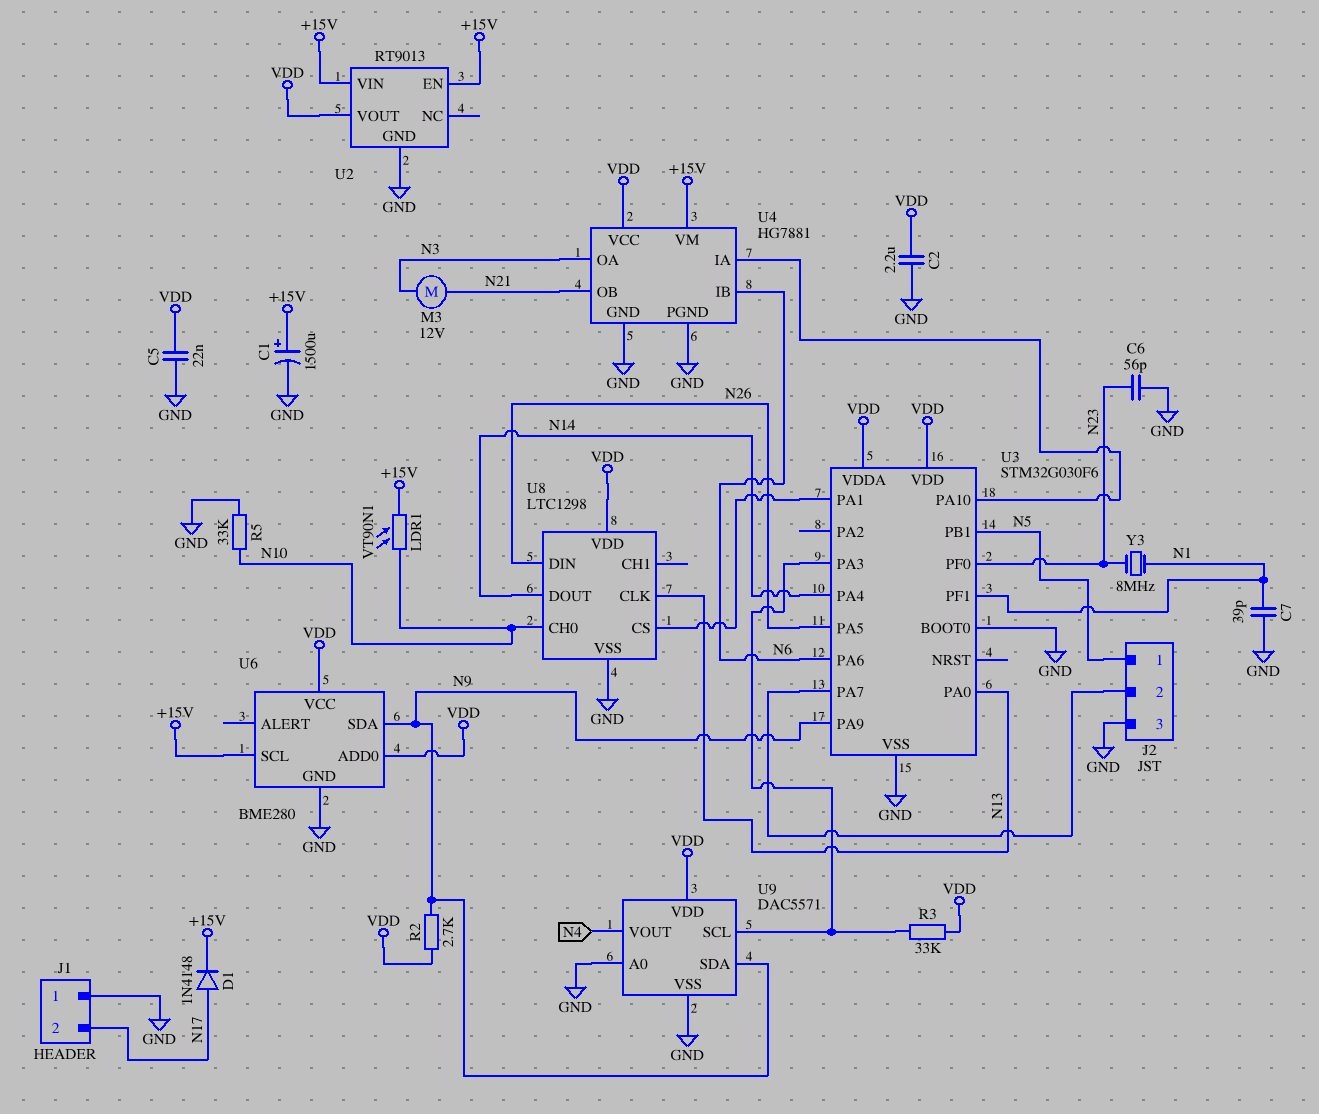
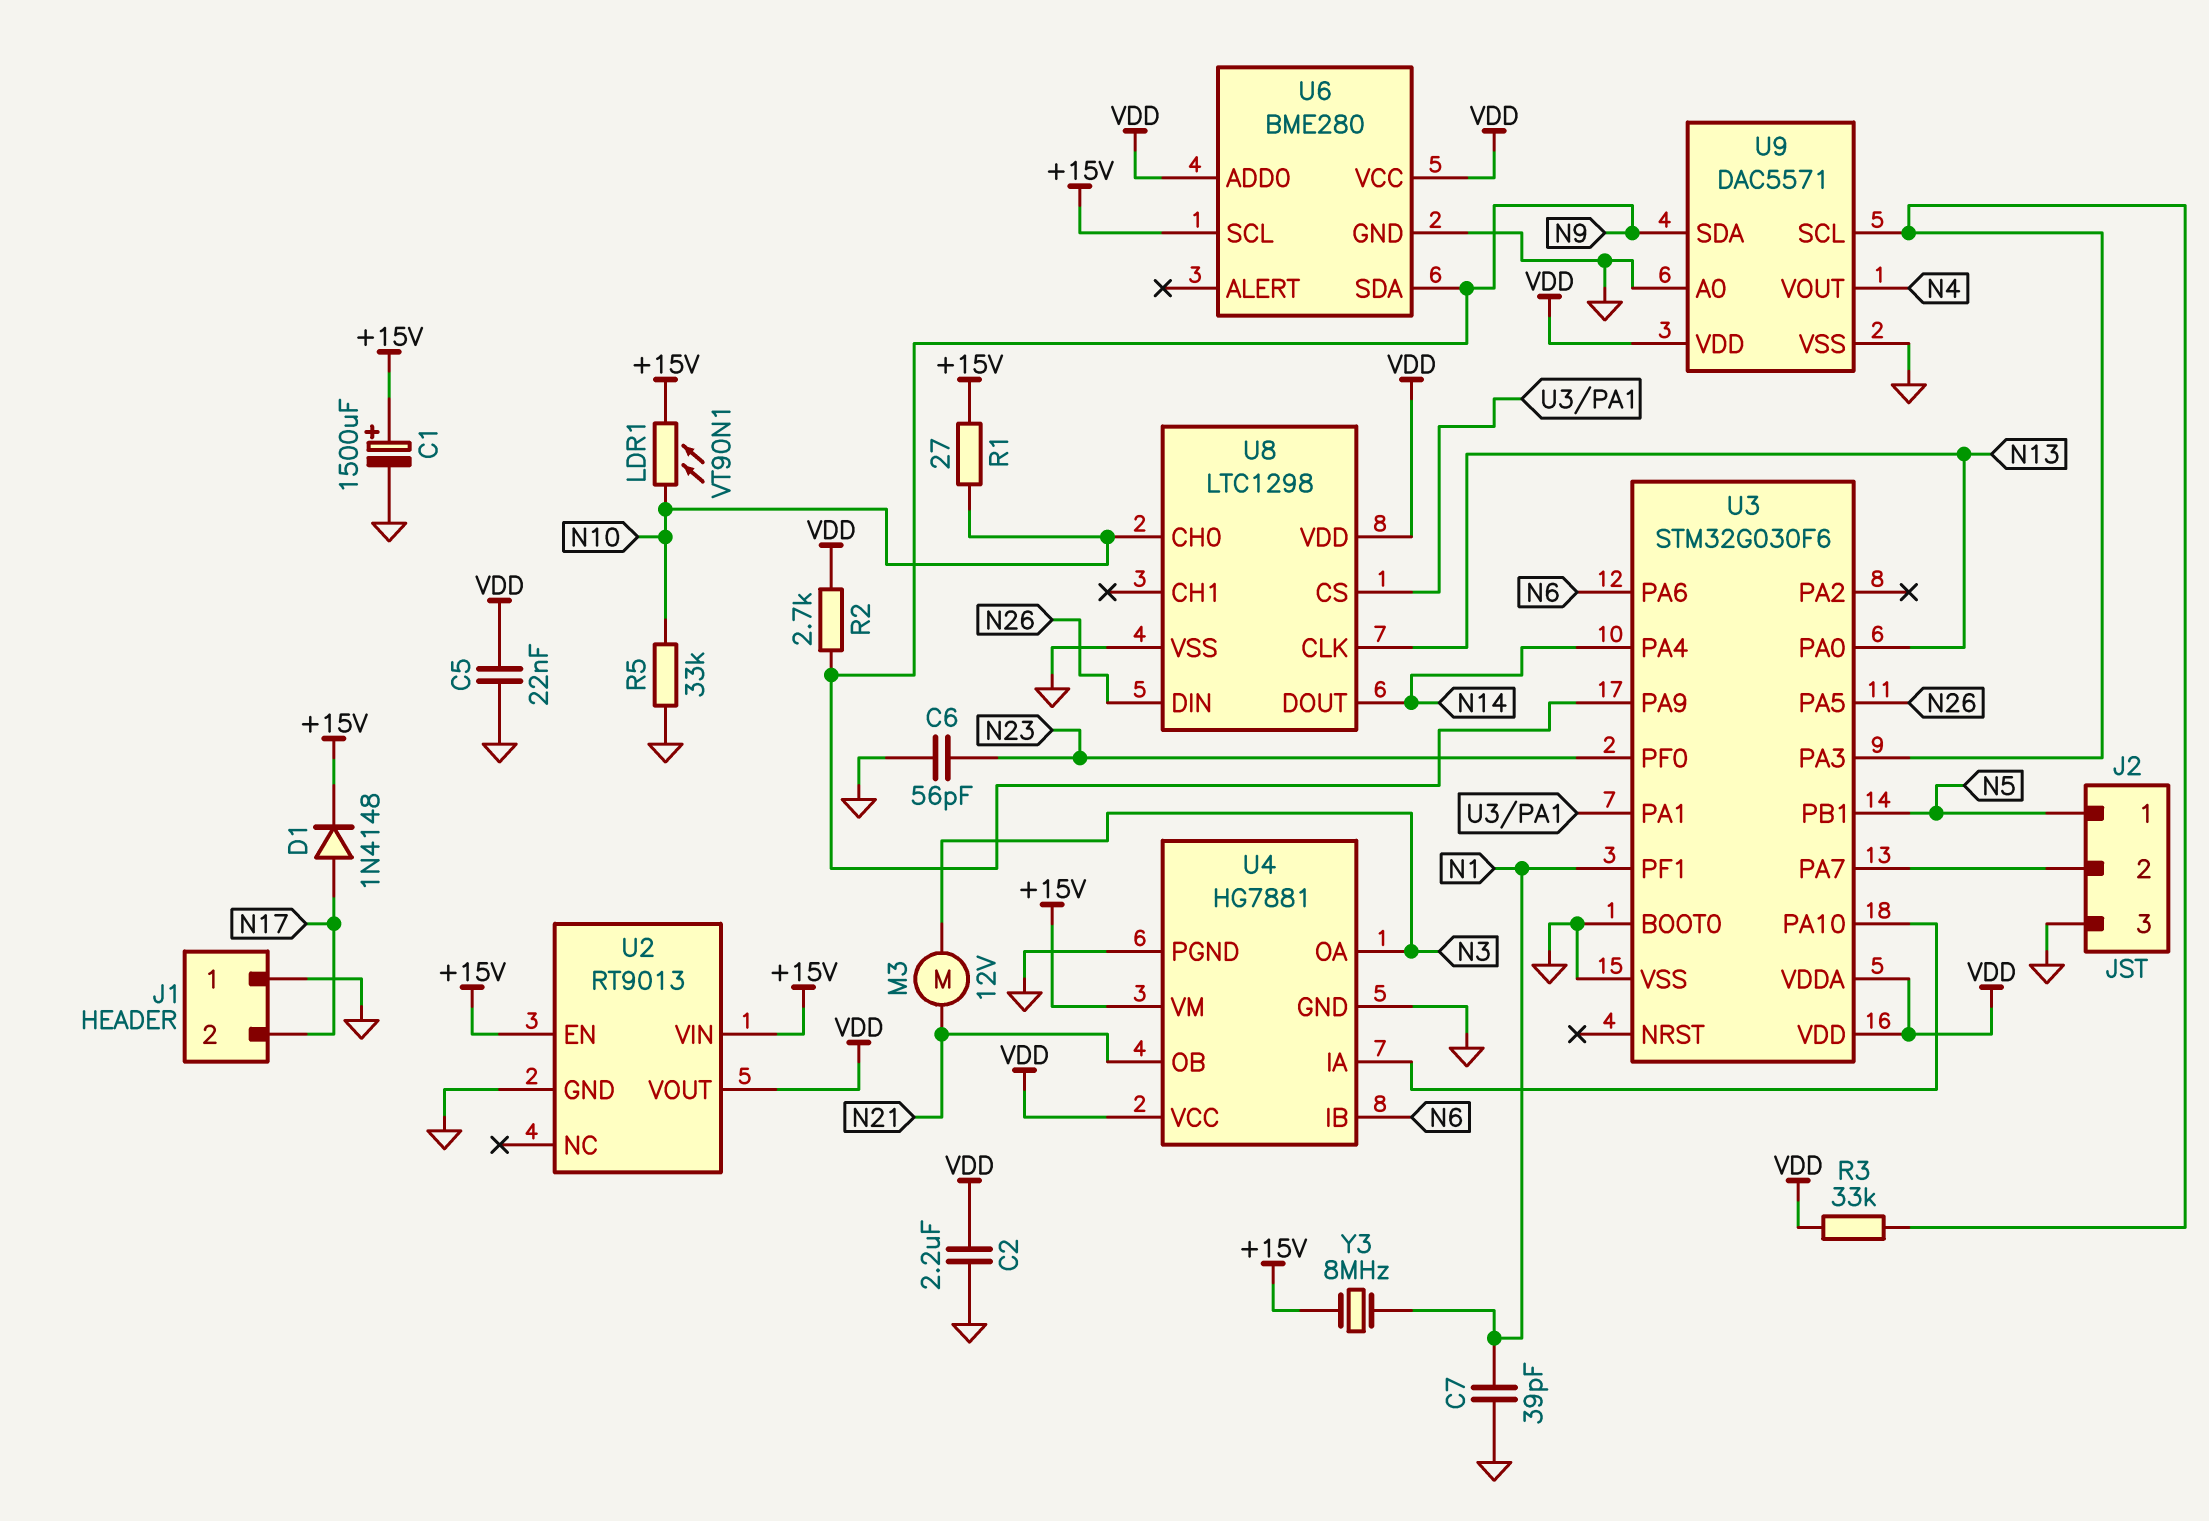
R1: none -> 27 (+15V, N10)
Y3: 8MHz (N1, N23) -> 8MHz (+15V, N1)

